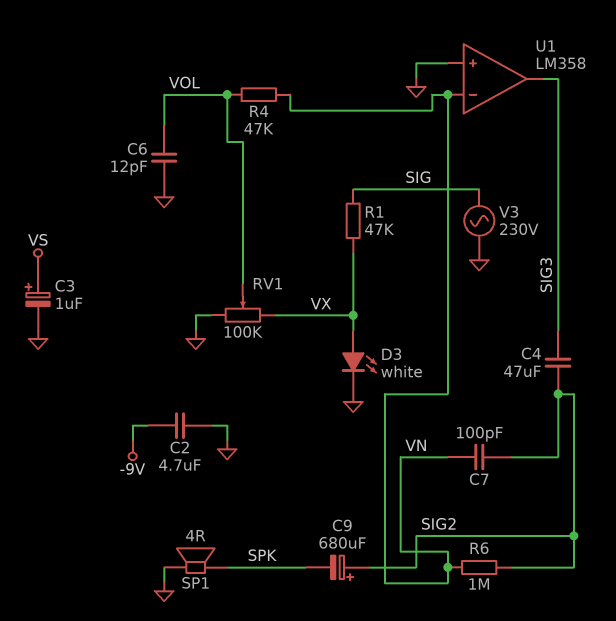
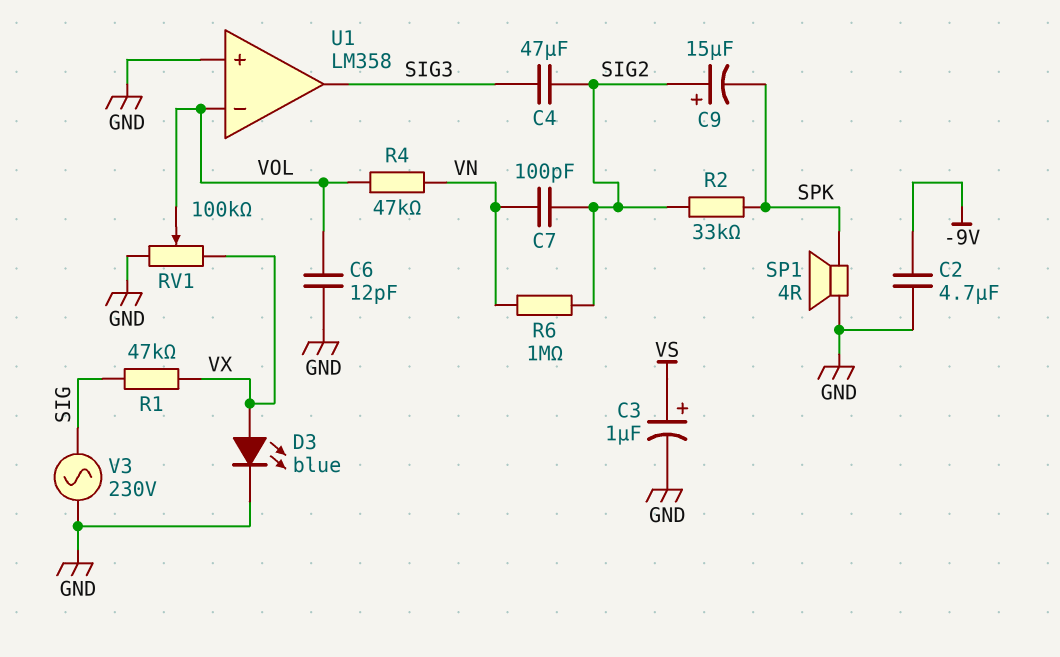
C9: 680uF (plus SIG2, minus SPK) -> 15uF (plus SIG2, minus SPK)
D3: LED white (A VX, K GND) -> LED blue (A VX, K GND)
R2: none -> 33k (SIG2, SPK)
U1 pin in-: VN -> VOL

